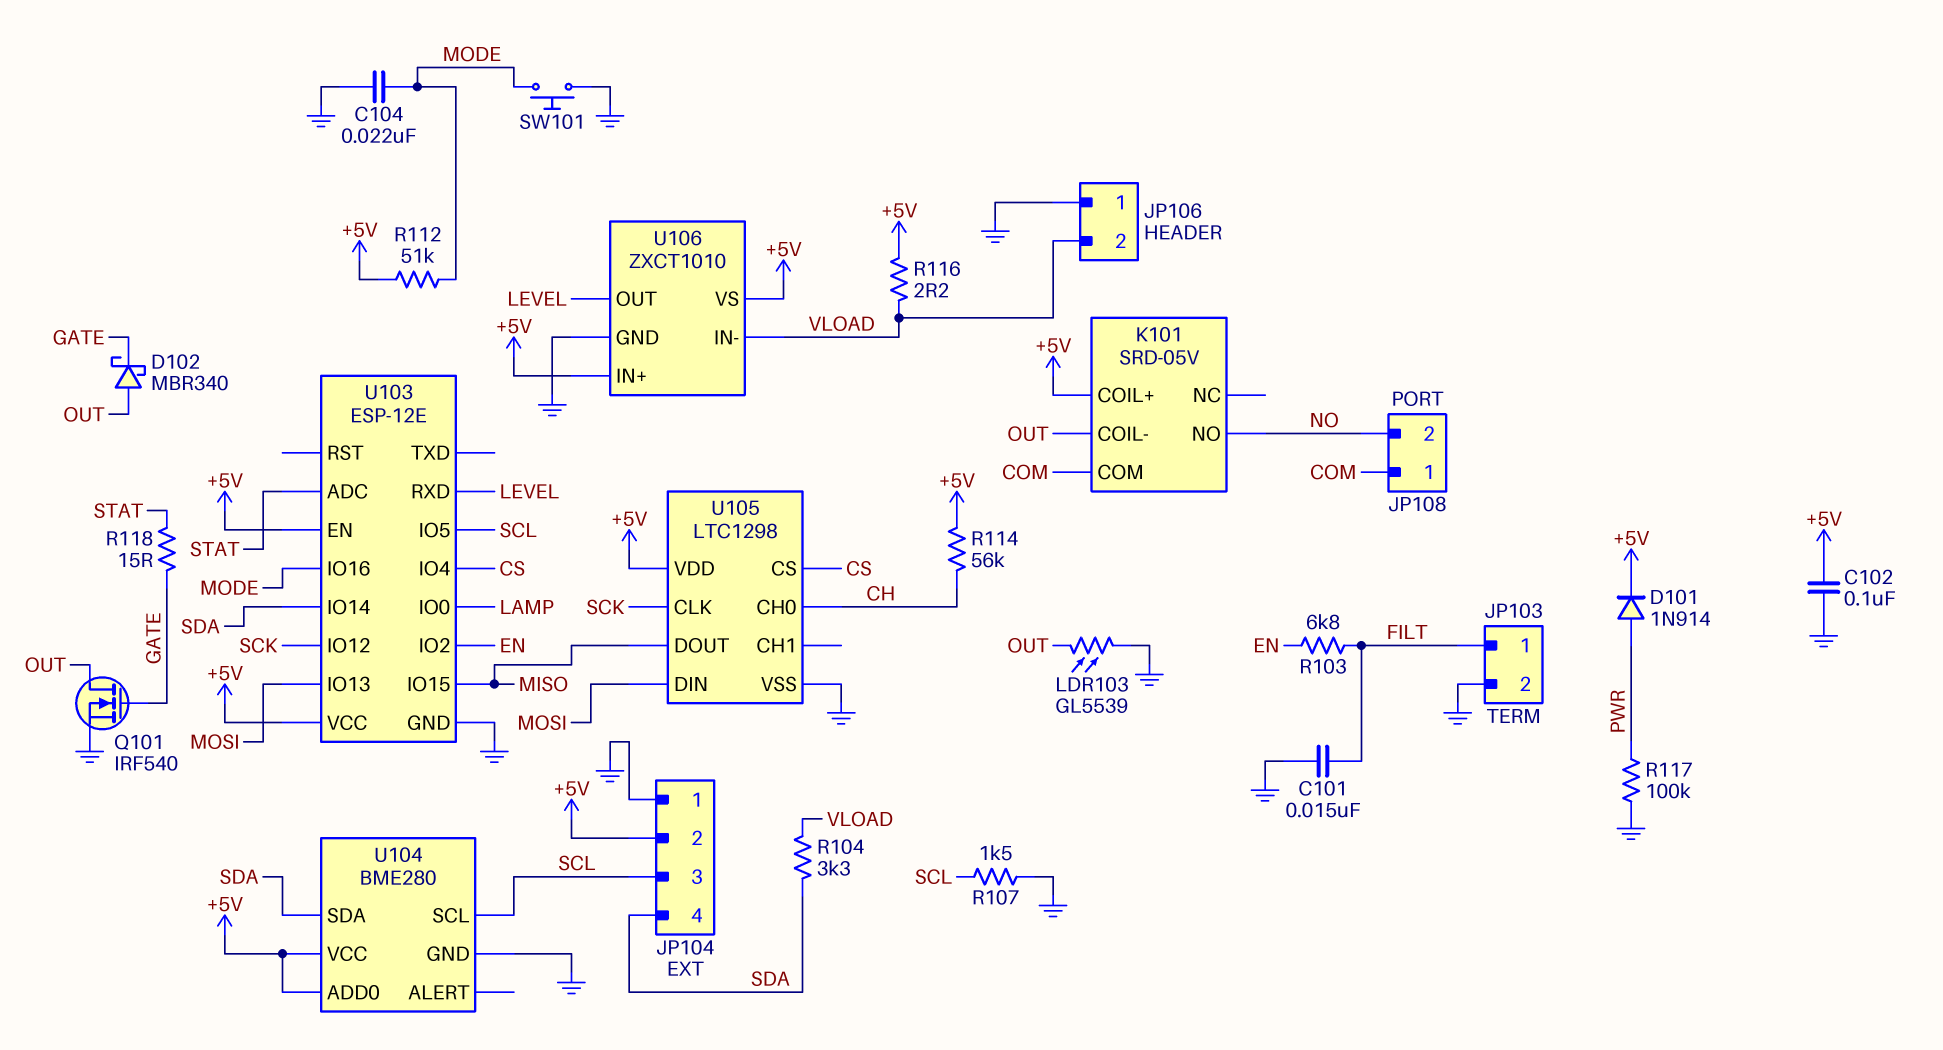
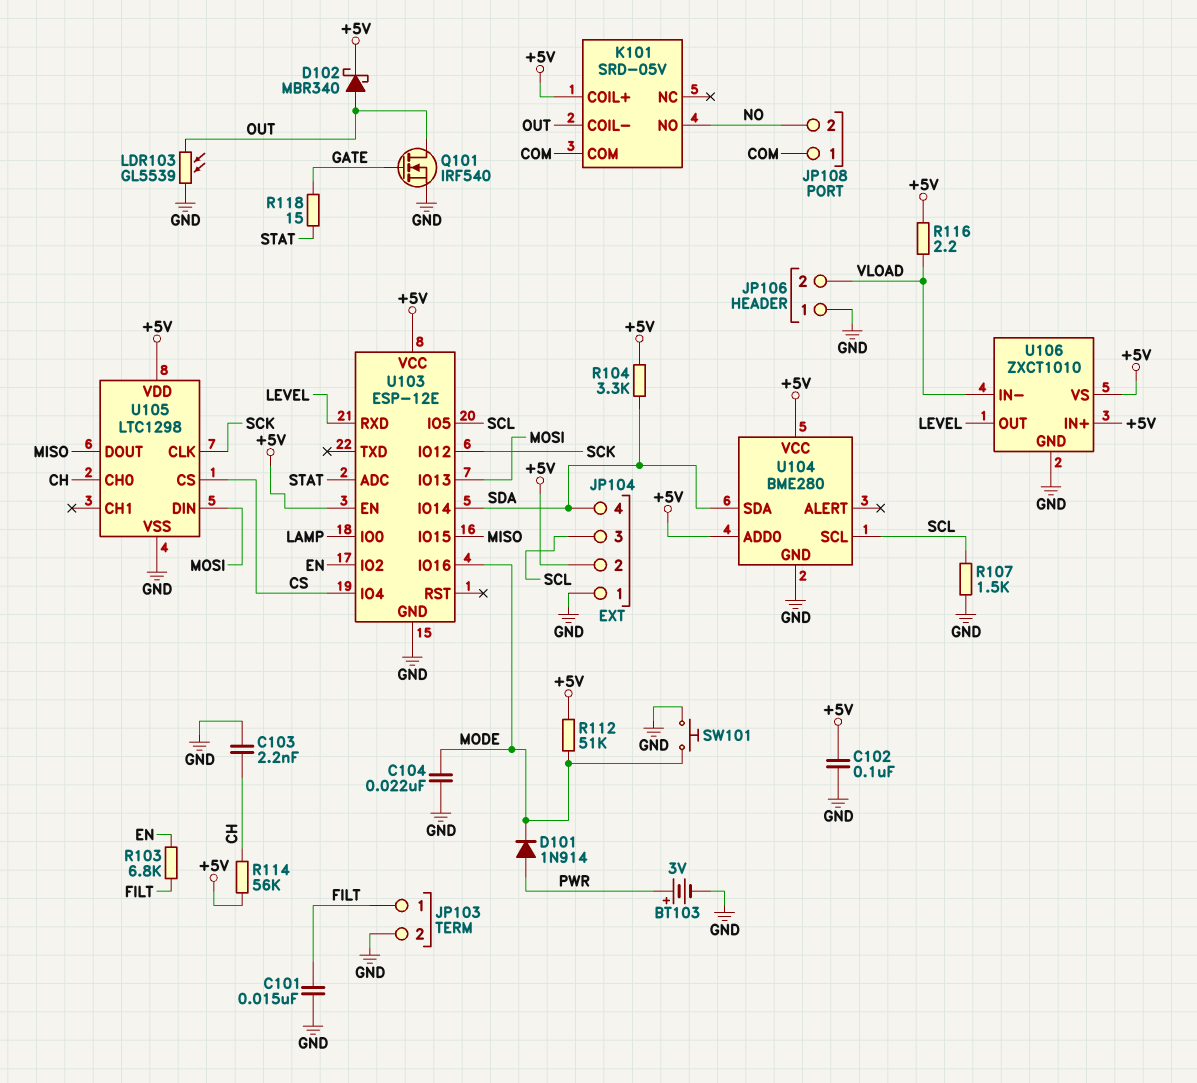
BT103: none -> 3V (plus PWR, minus GND)
C103: none -> 2.2nF (CH, GND)
D101: diode 1N914 (A PWR, K +5V) -> diode 1N914 (A PWR, K MODE)
D102: schottky MBR340 (A OUT, K GATE) -> schottky MBR340 (A OUT, K +5V)
R104: 3.3k (SDA, VLOAD) -> 3.3k (+5V, SDA)
R117: 100k (GND, PWR) -> none

